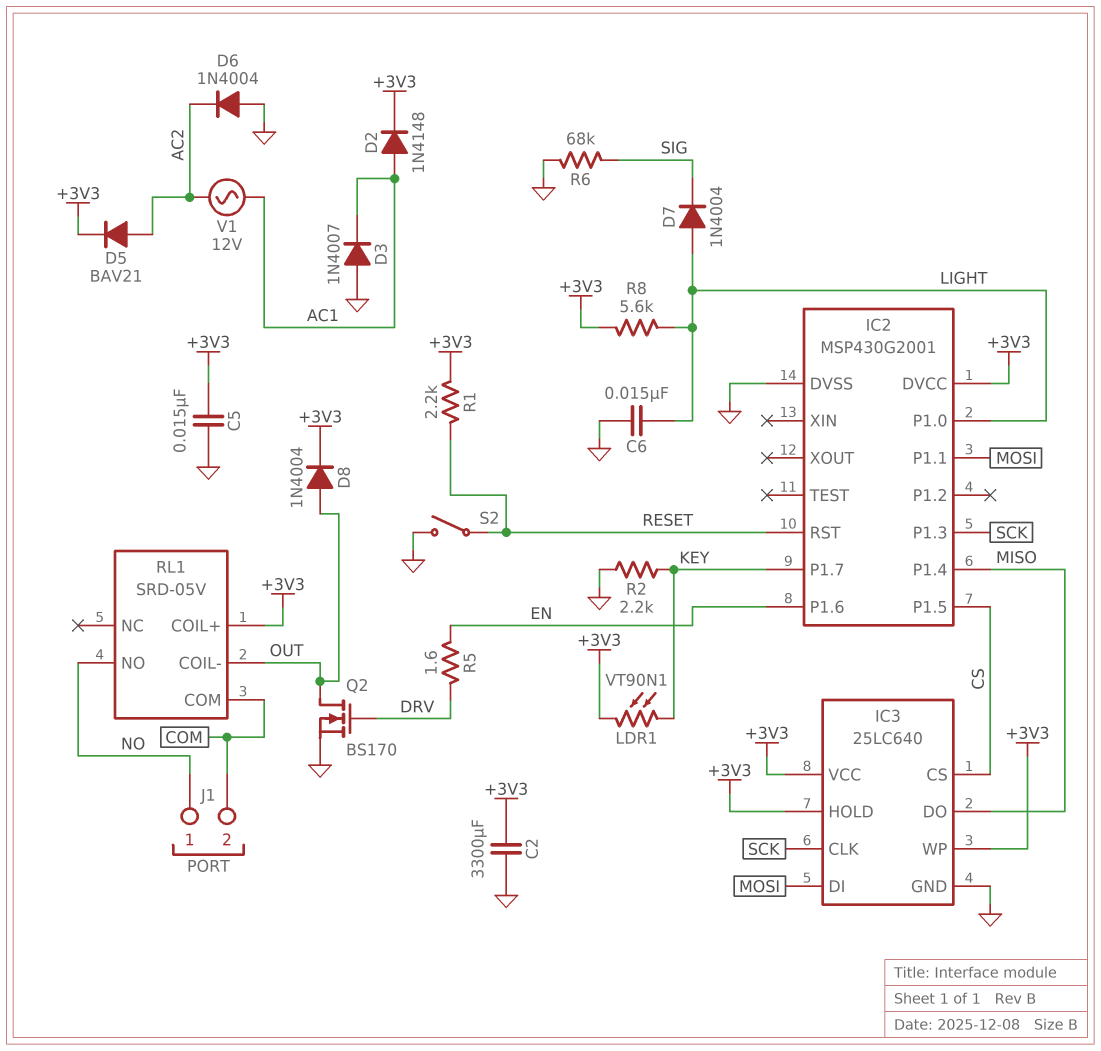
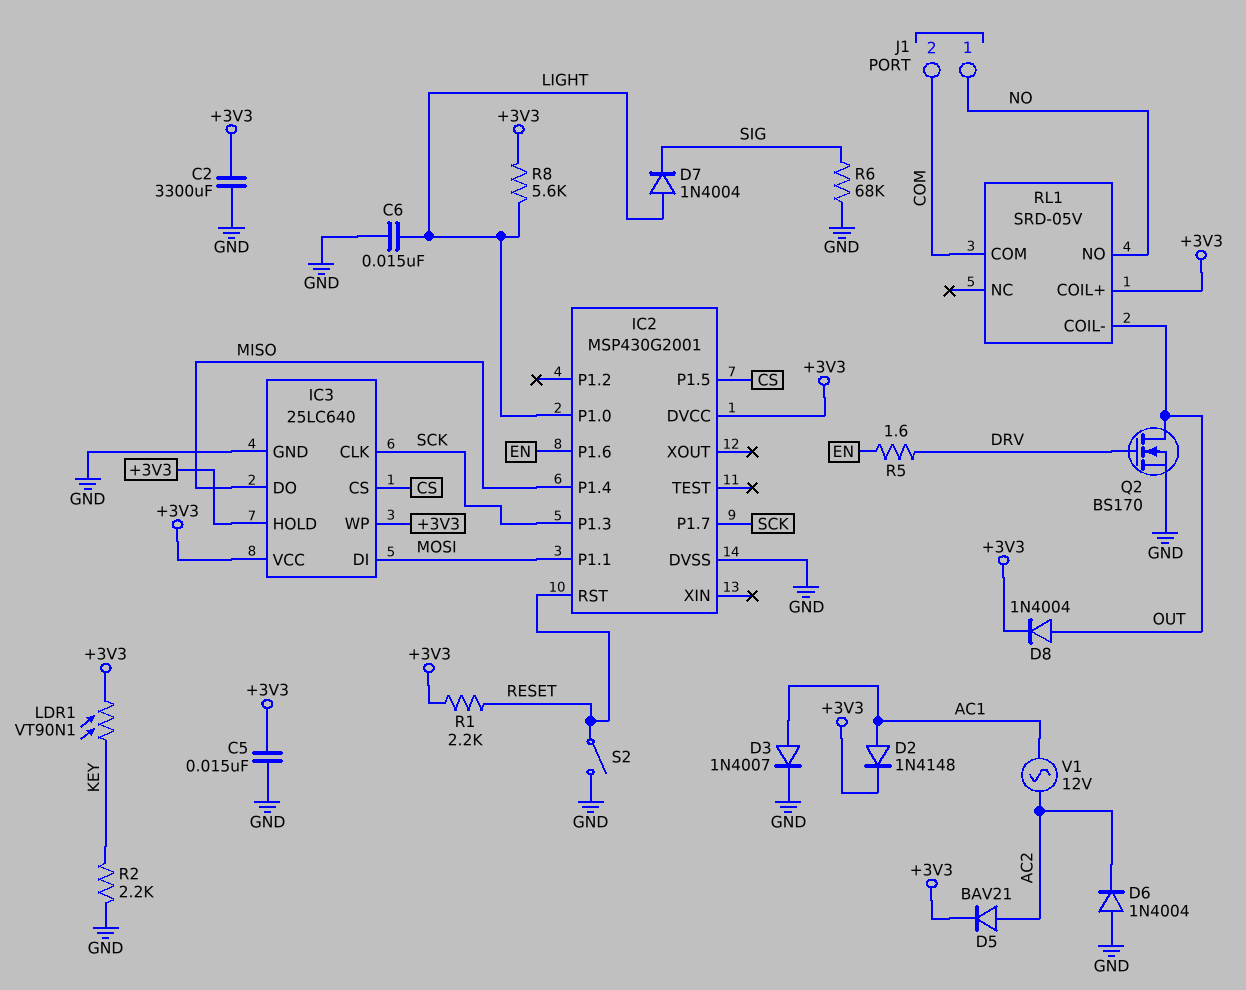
D3: diode 1N4007 (A GND, K AC1) -> diode 1N4007 (A AC1, K GND)
IC2 pin P1.7: KEY -> SCK

